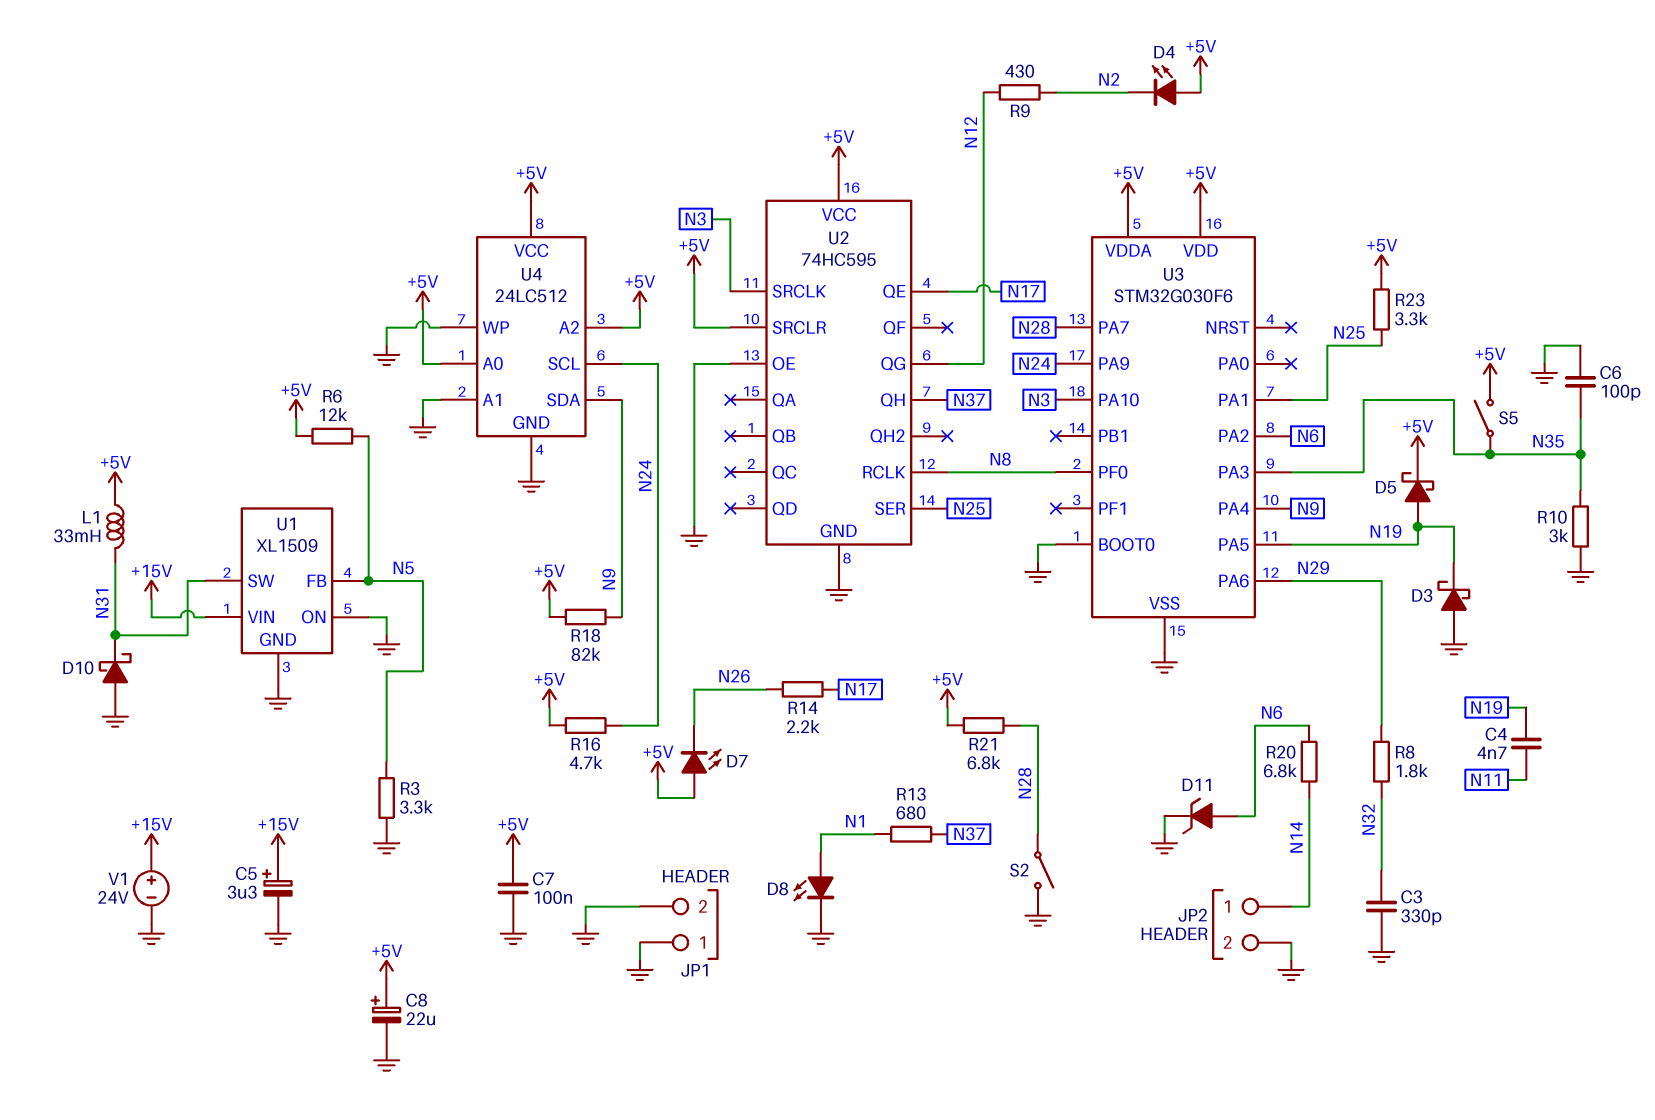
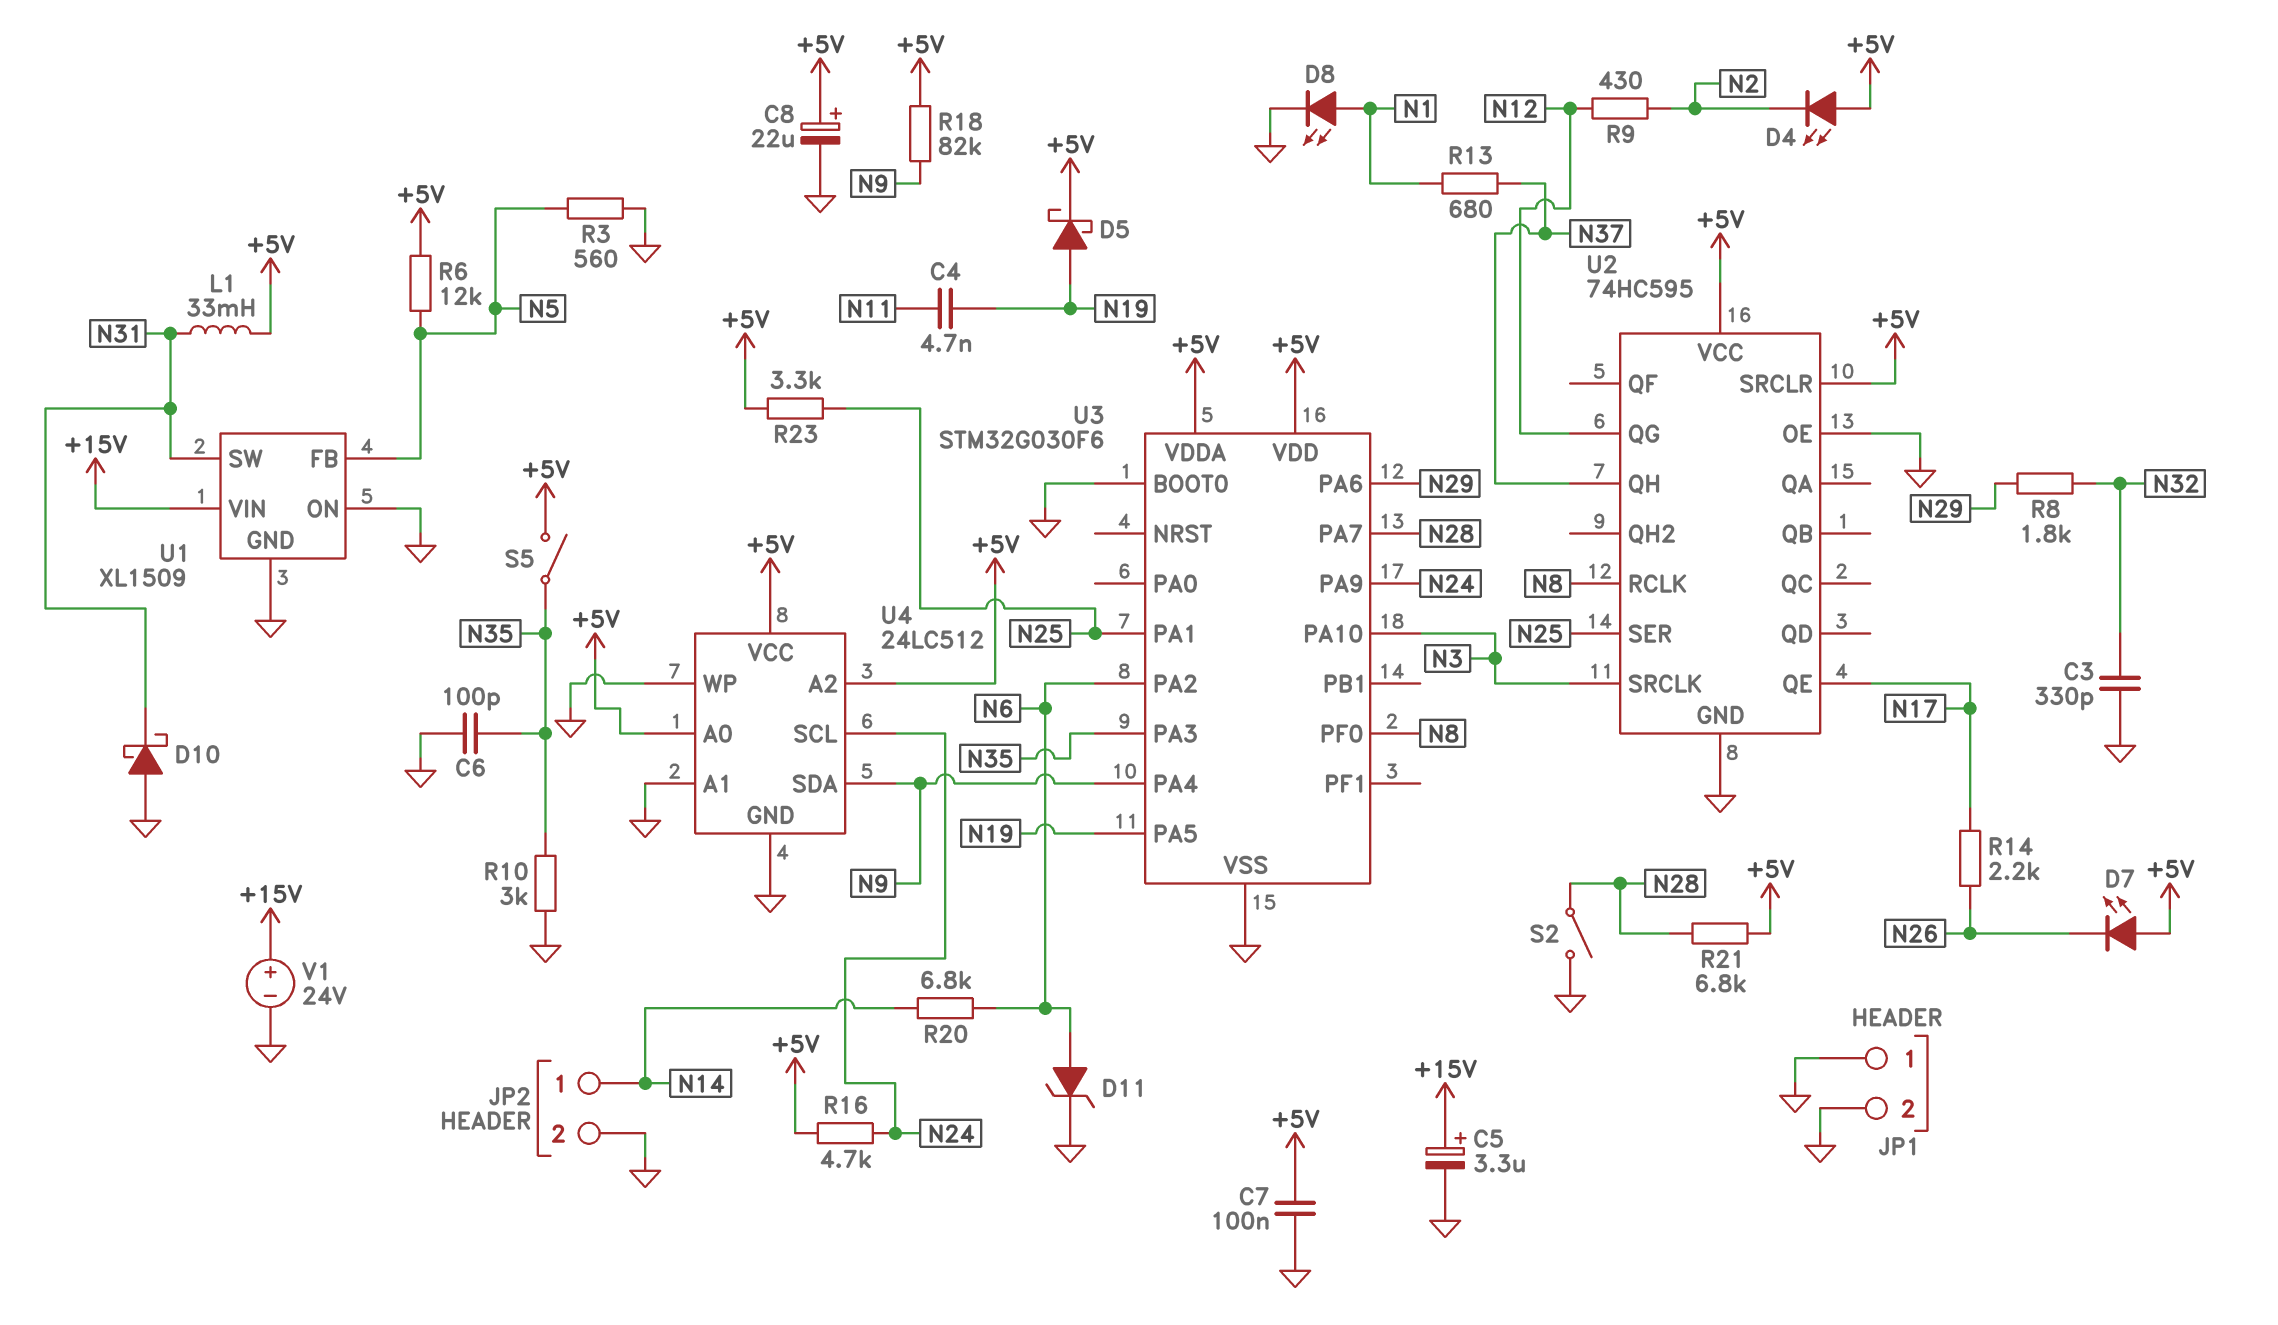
D3: schottky (A GND, K N19) -> none
R3: 3.3k (GND, N5) -> 560 (GND, N5)

